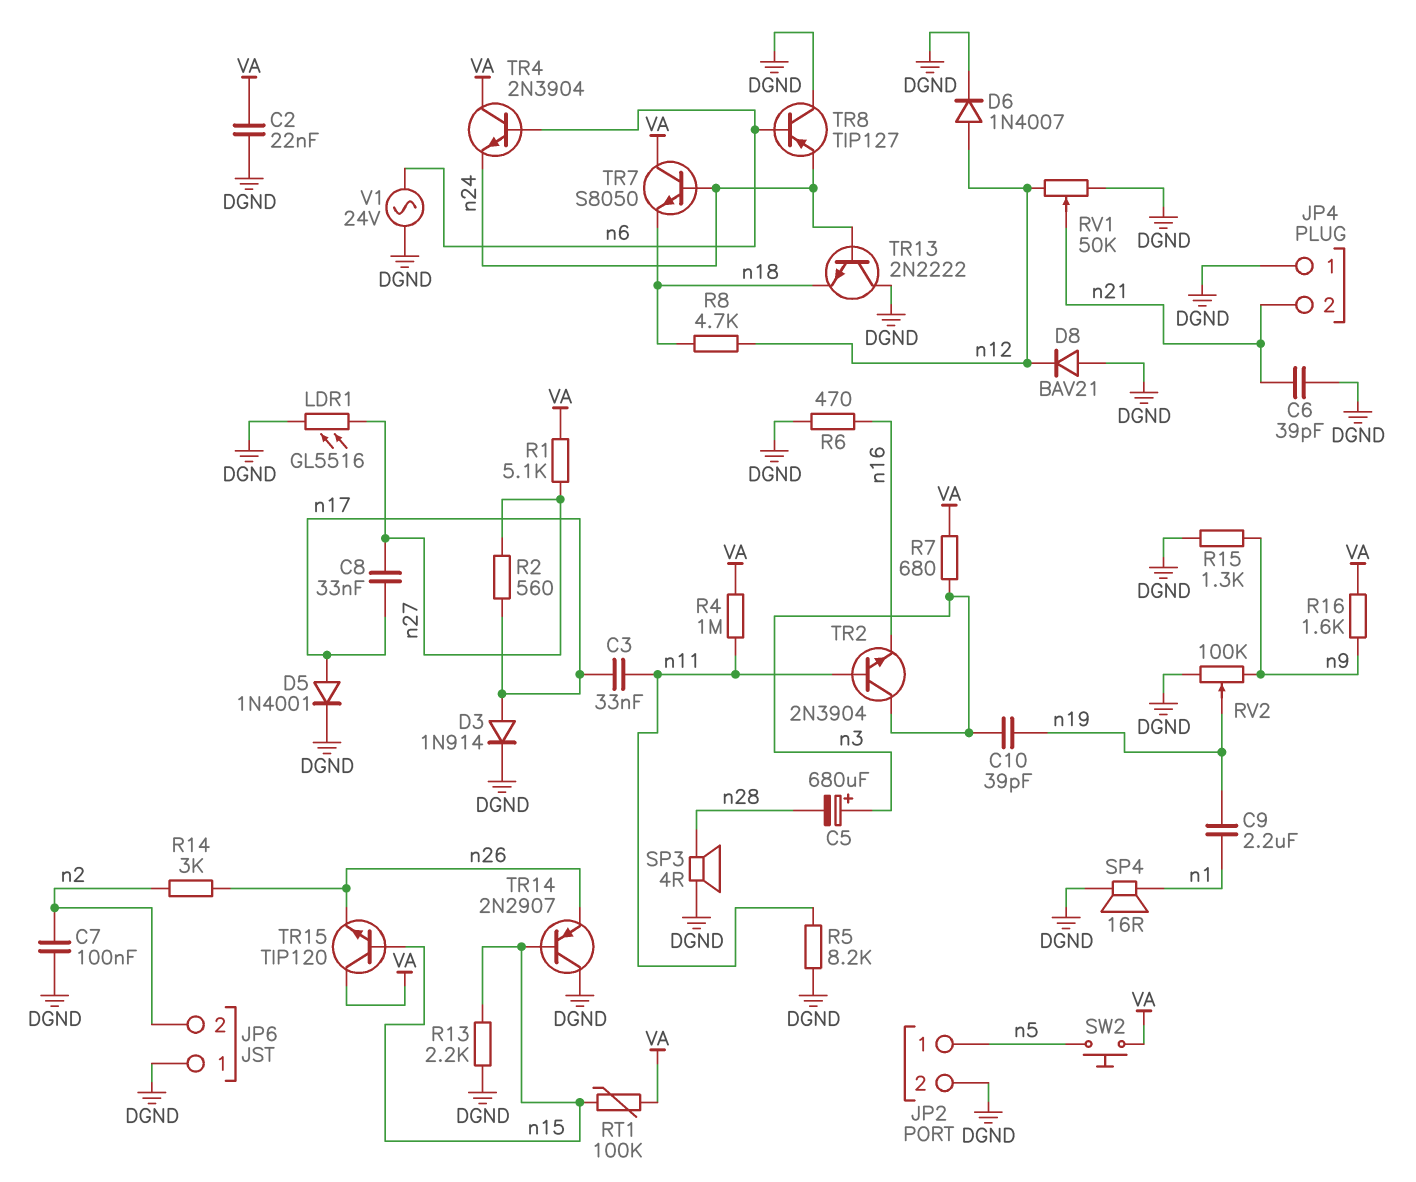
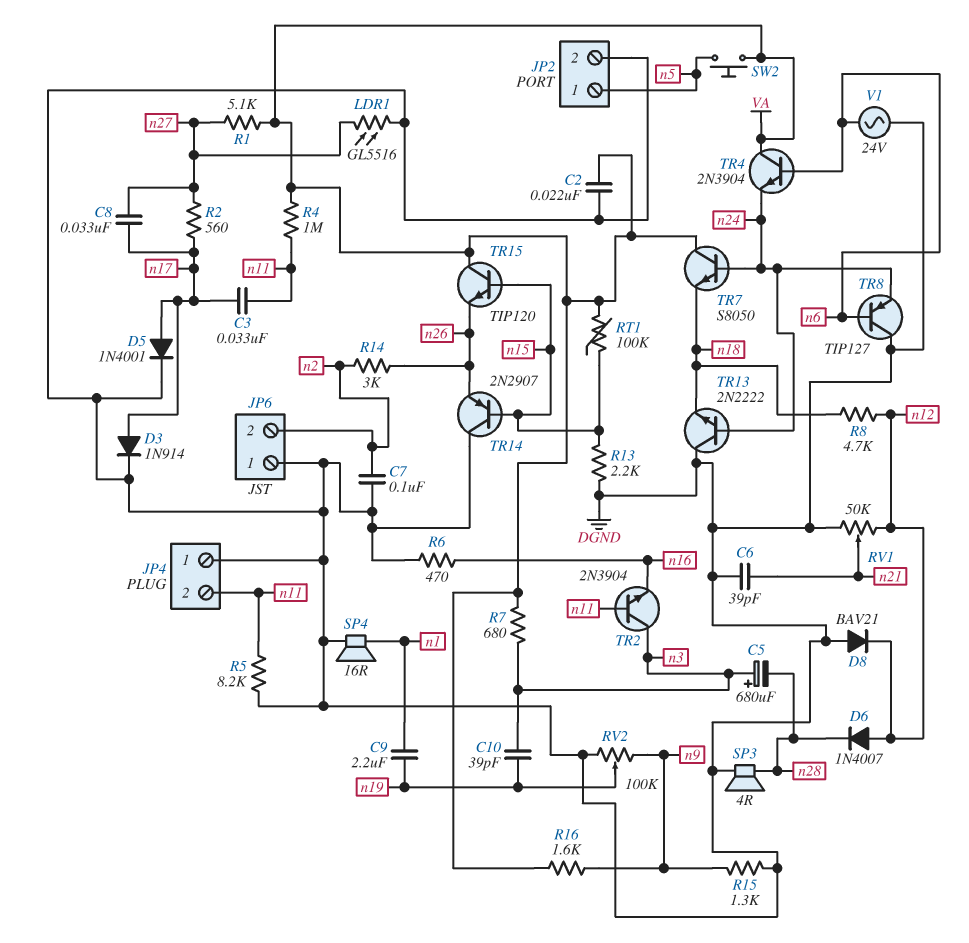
D6: diode 1N4007 (A n12, K DGND) -> diode 1N4007 (A n12, K n28)
JP4 pin 2: n21 -> n11

